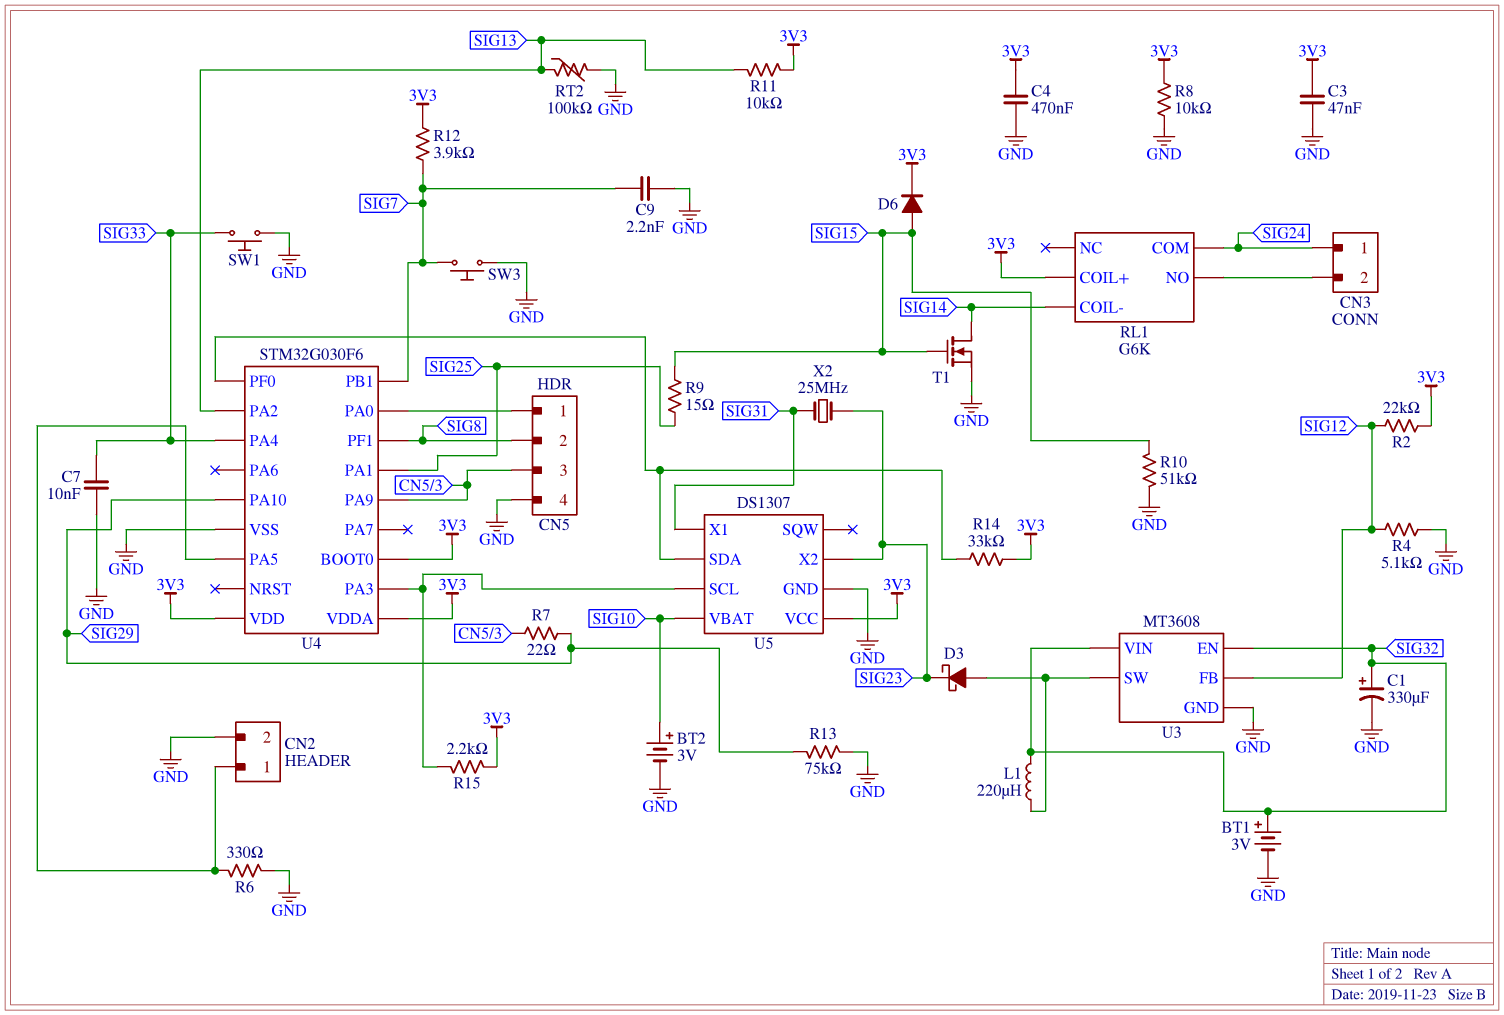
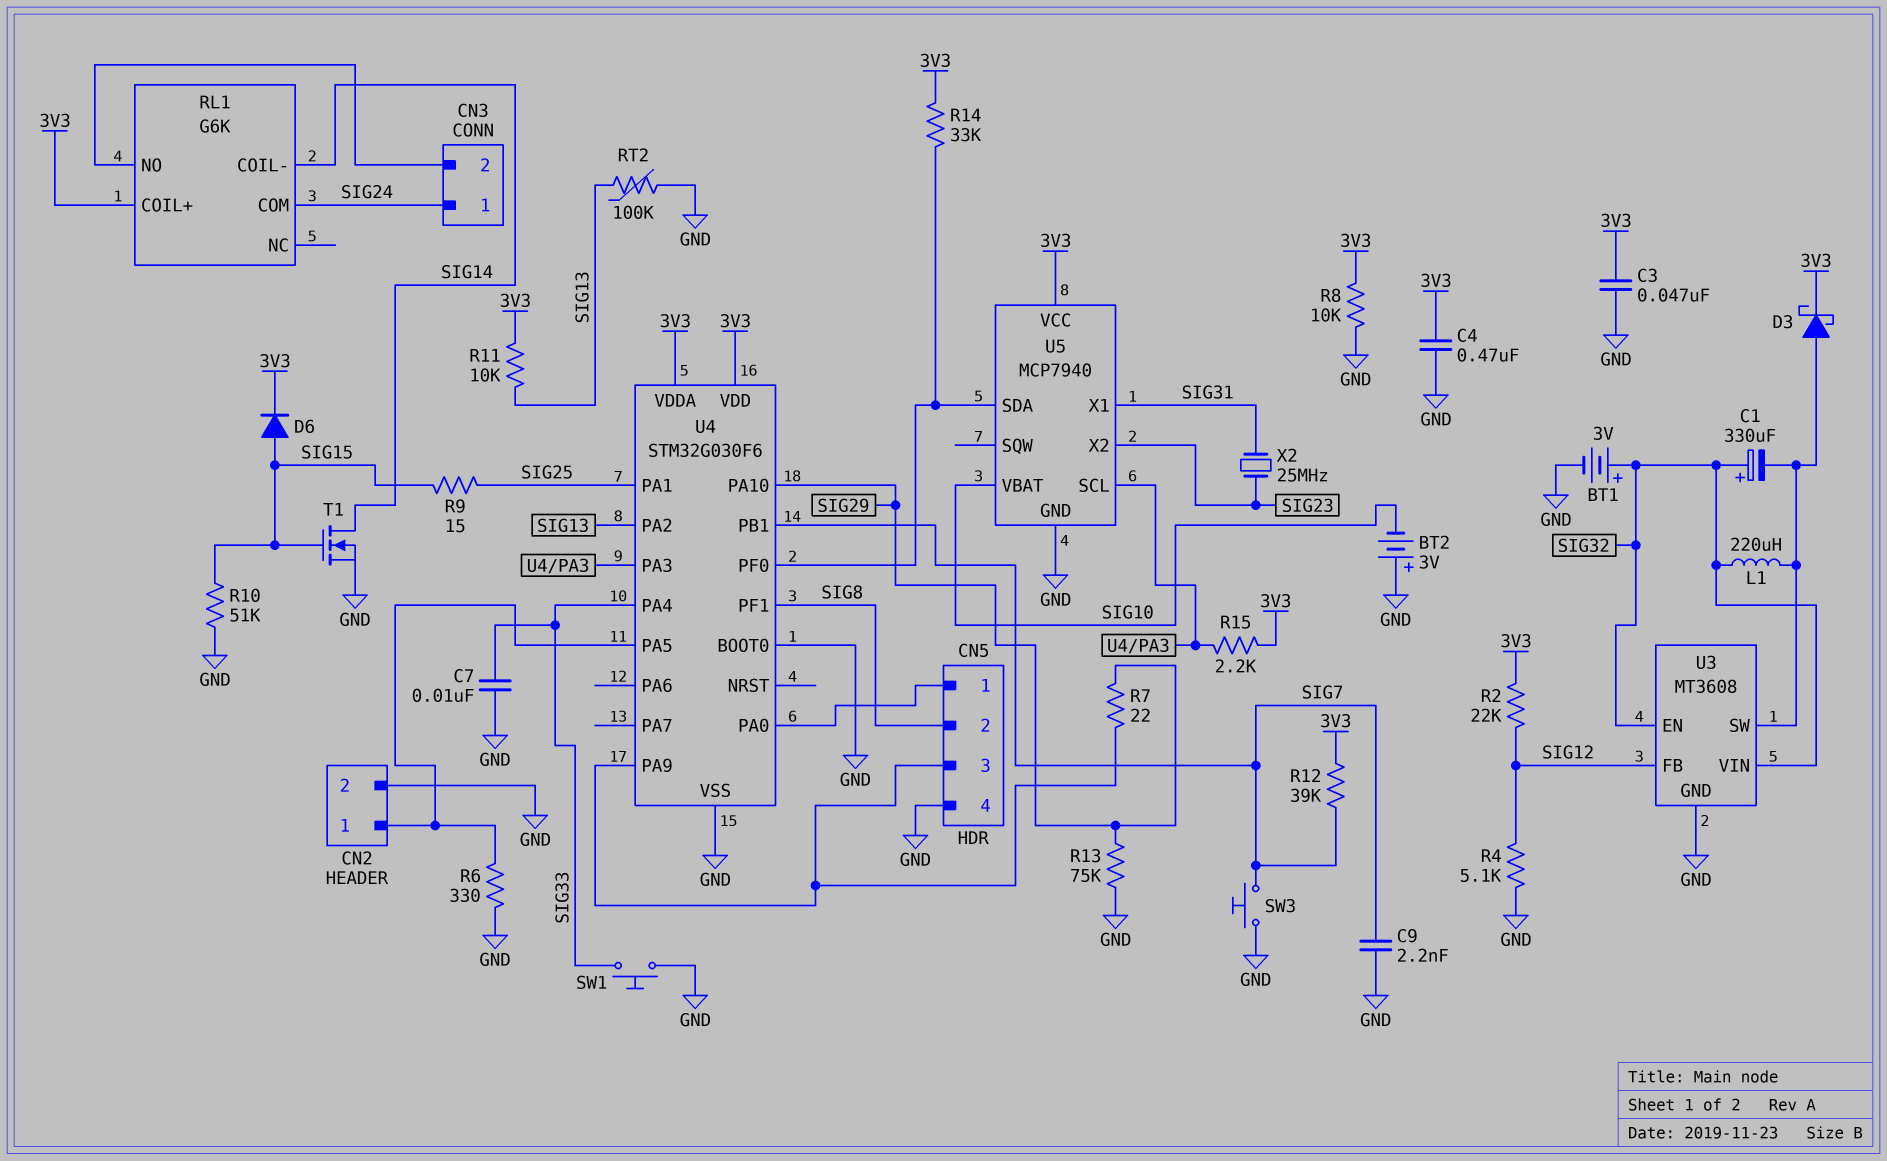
BT2: 3V (plus SIG10, minus GND) -> 3V (plus GND, minus SIG10)
C1: 330uF (plus SIG32, minus GND) -> 330uF (plus SIG32, minus U3/SW)
D3: schottky (A U3/SW, K SIG23) -> schottky (A U3/SW, K 3V3)
R12: 3.9k (3V3, SIG7) -> 39k (3V3, SIG7)
U4 pin BOOT0: 3V3 -> GND
U5: DS1307 -> MCP7940

